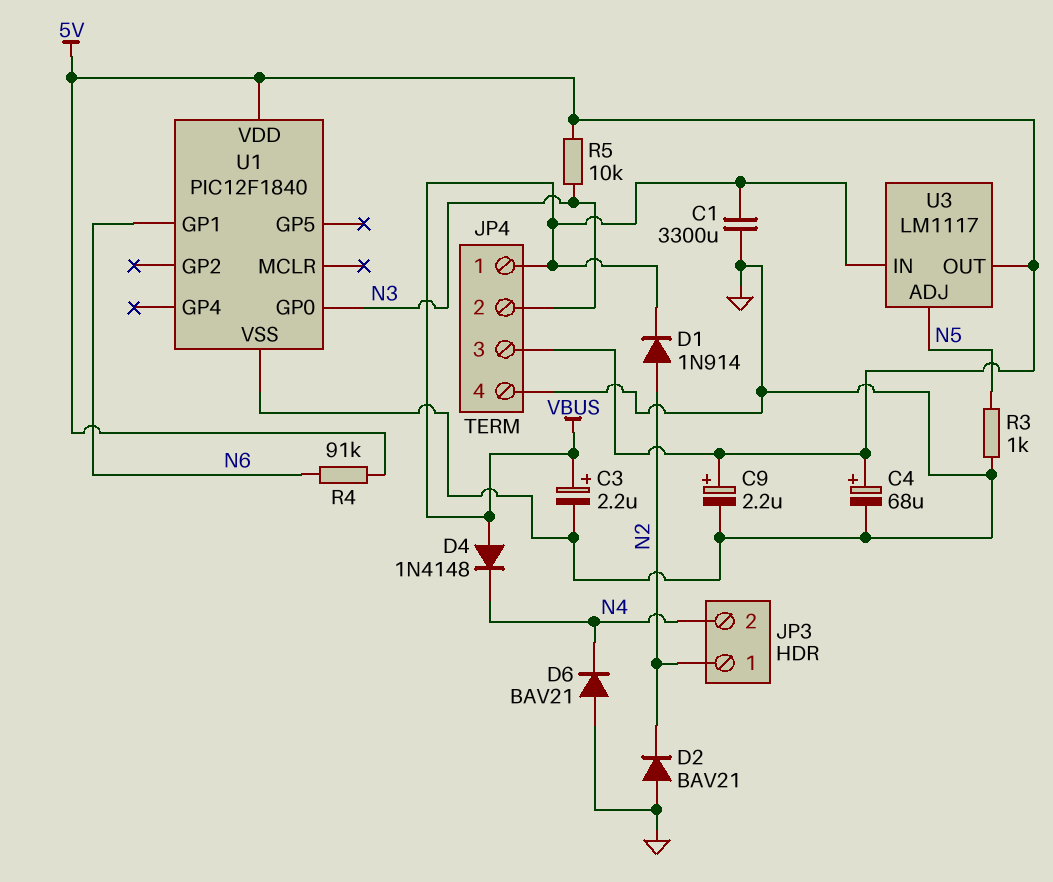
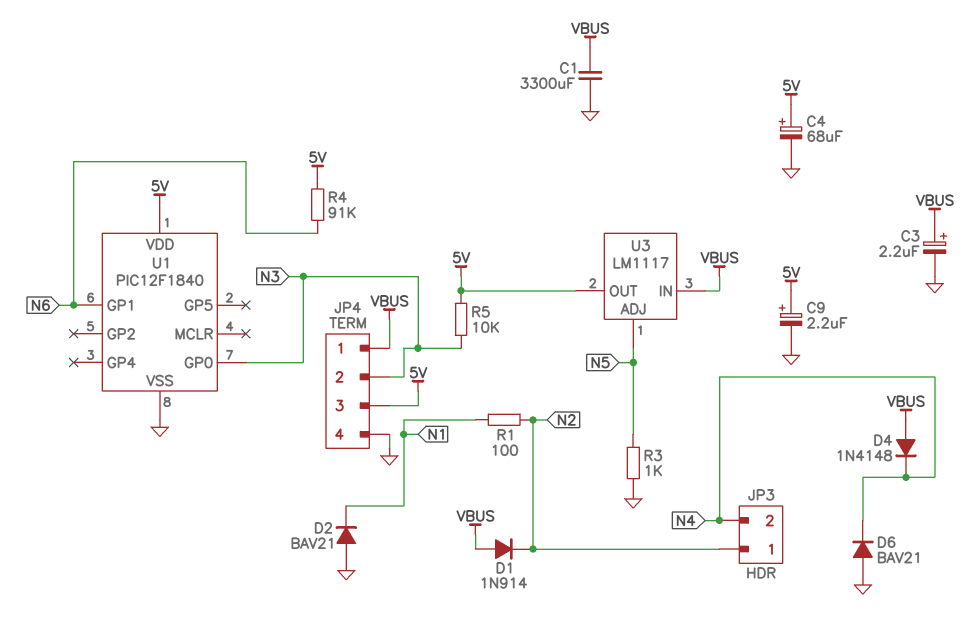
D1: diode 1N914 (A N2, K VBUS) -> diode 1N914 (A VBUS, K N2)
D2: diode BAV21 (A GND, K N2) -> diode BAV21 (A GND, K N1)
R1: none -> 100 (N1, N2)

